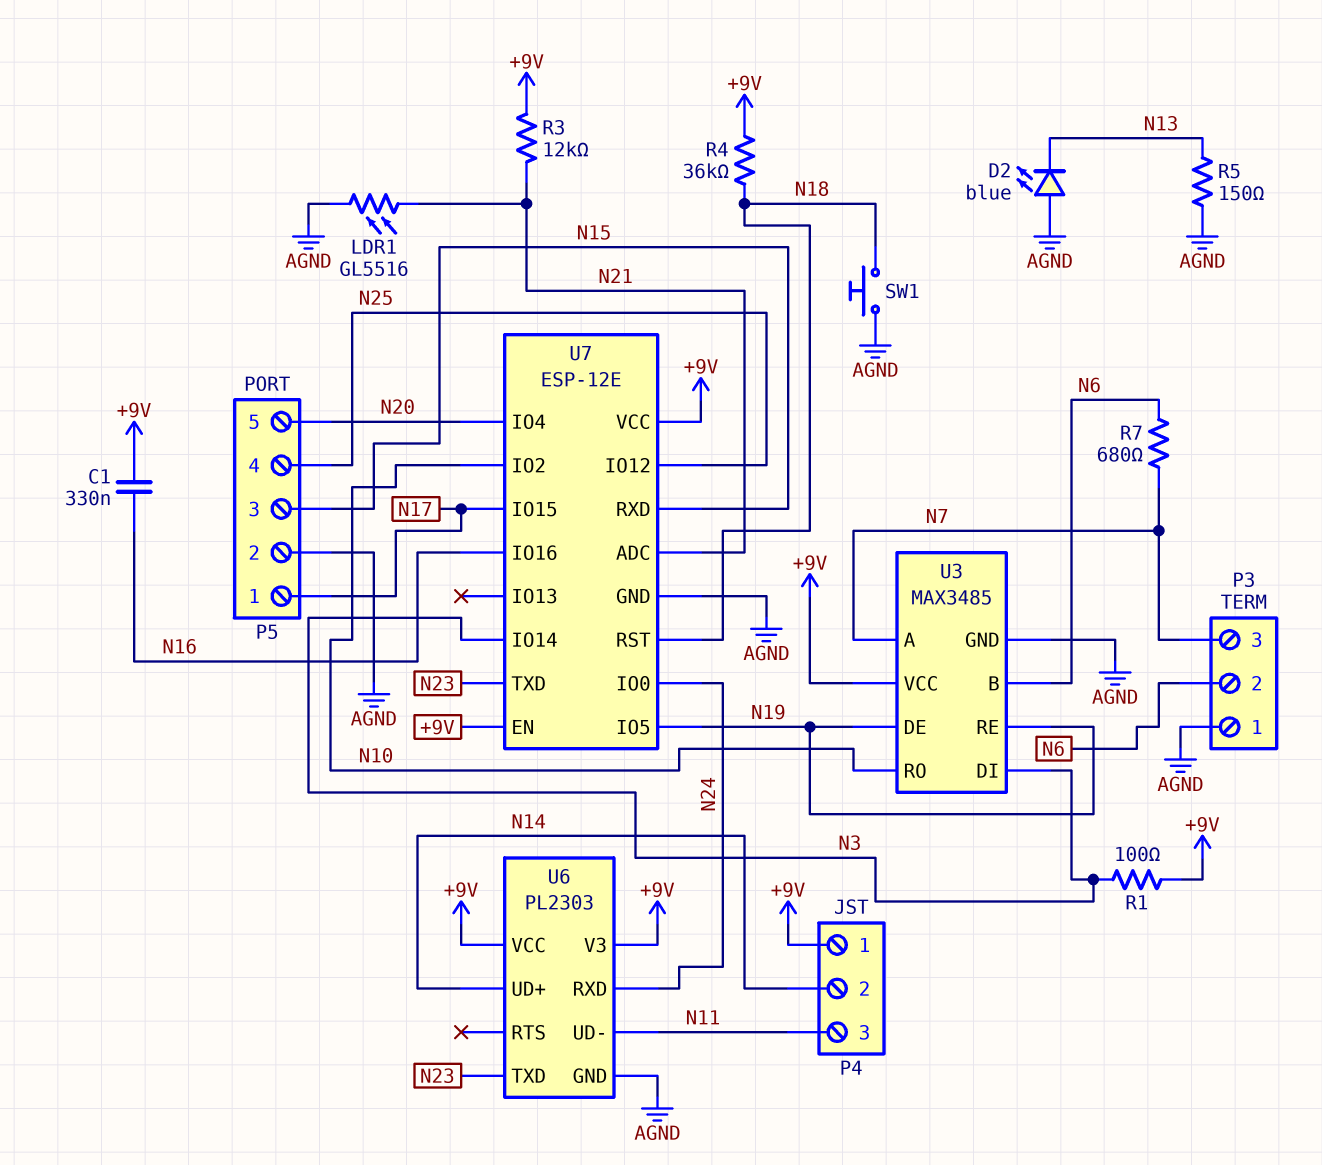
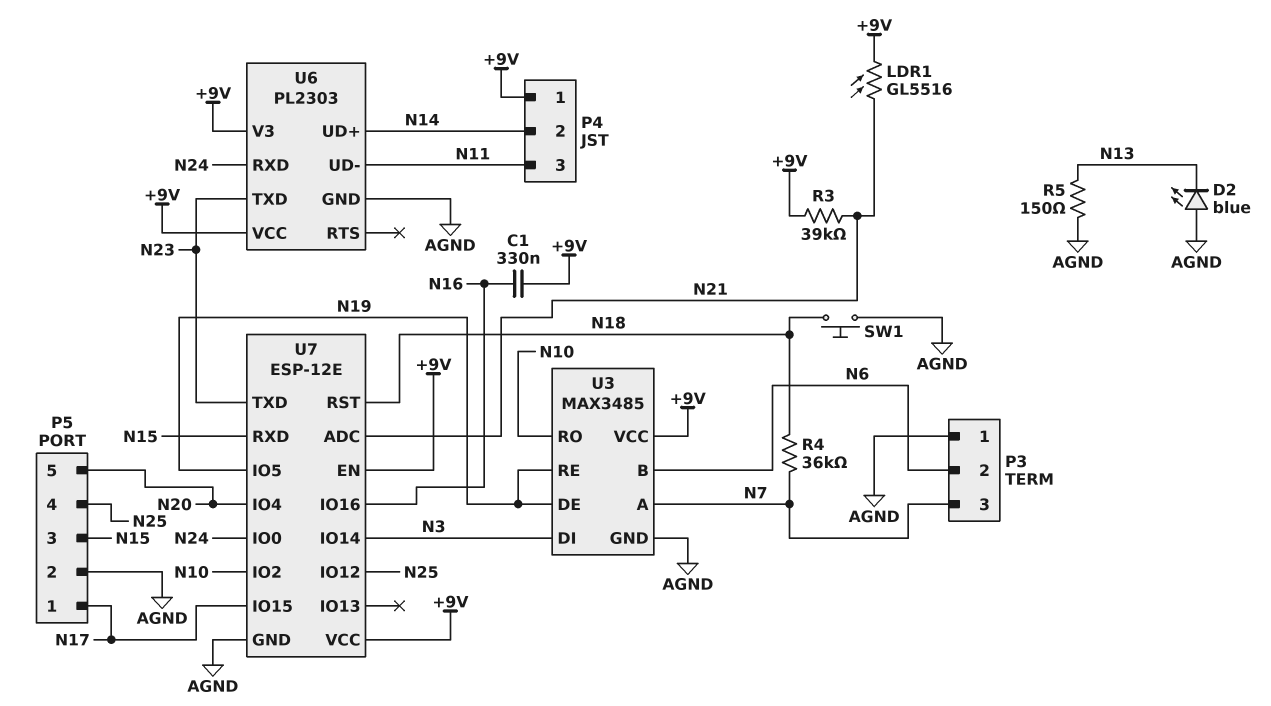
LDR1: GL5516 (AGND, N21) -> GL5516 (+9V, N21)
R1: 100 (+9V, N3) -> none
R3: 12k (+9V, N21) -> 39k (+9V, N21)
R4: 36k (+9V, N18) -> 36k (N7, N18)
R7: 680 (N6, N7) -> none

